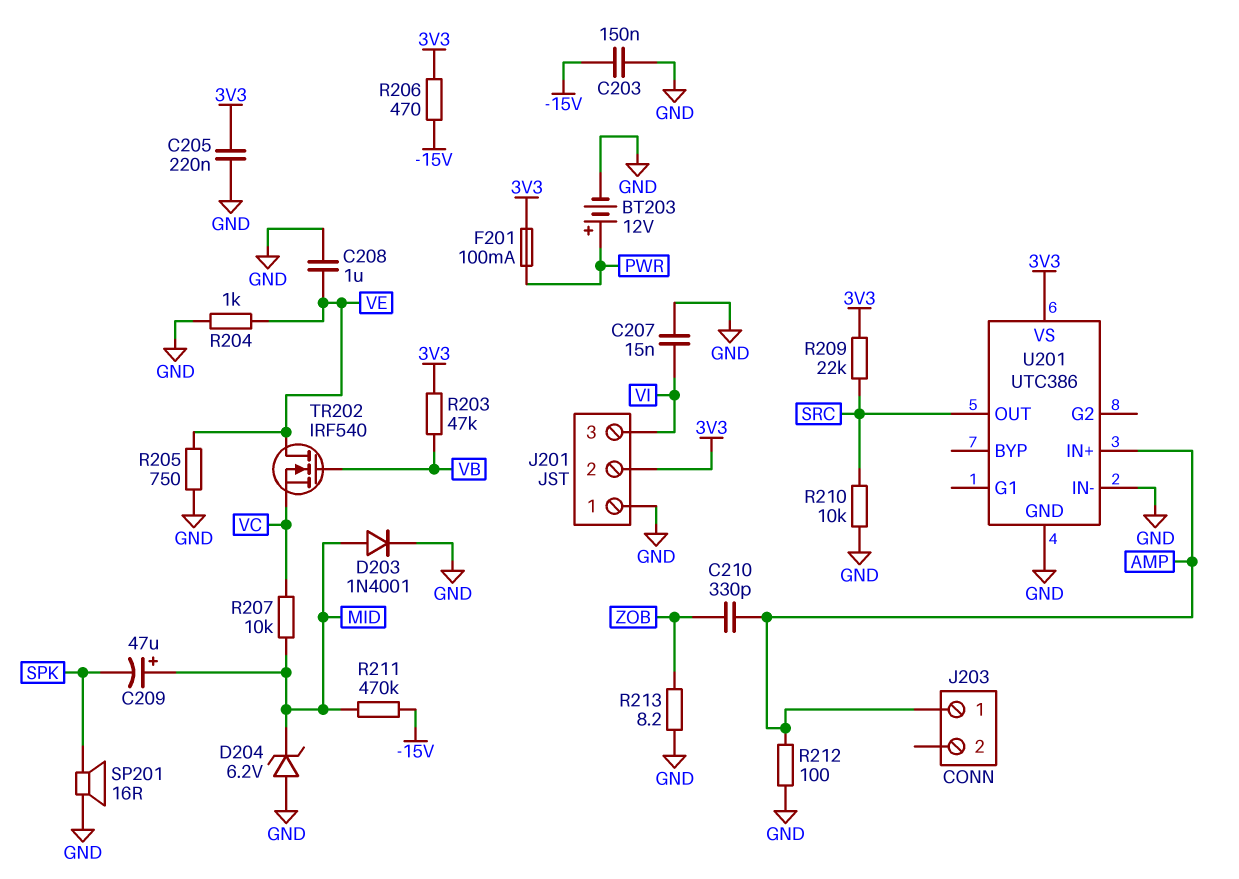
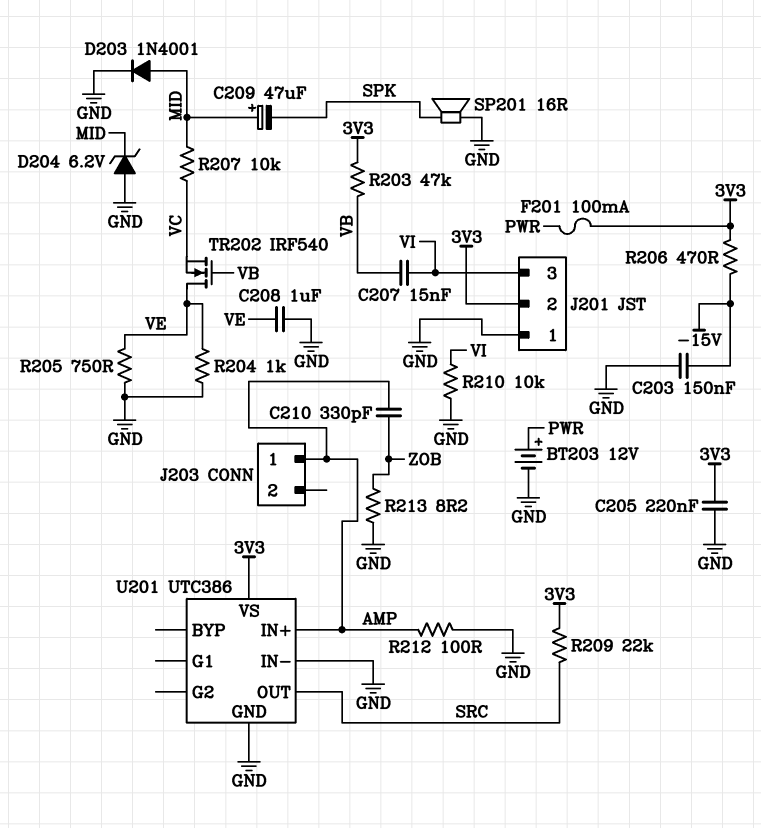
C207: 15nF (GND, VI) -> 15nF (VB, VI)
R210: 10k (GND, SRC) -> 10k (GND, VI)
R211: 470k (-15V, MID) -> none

